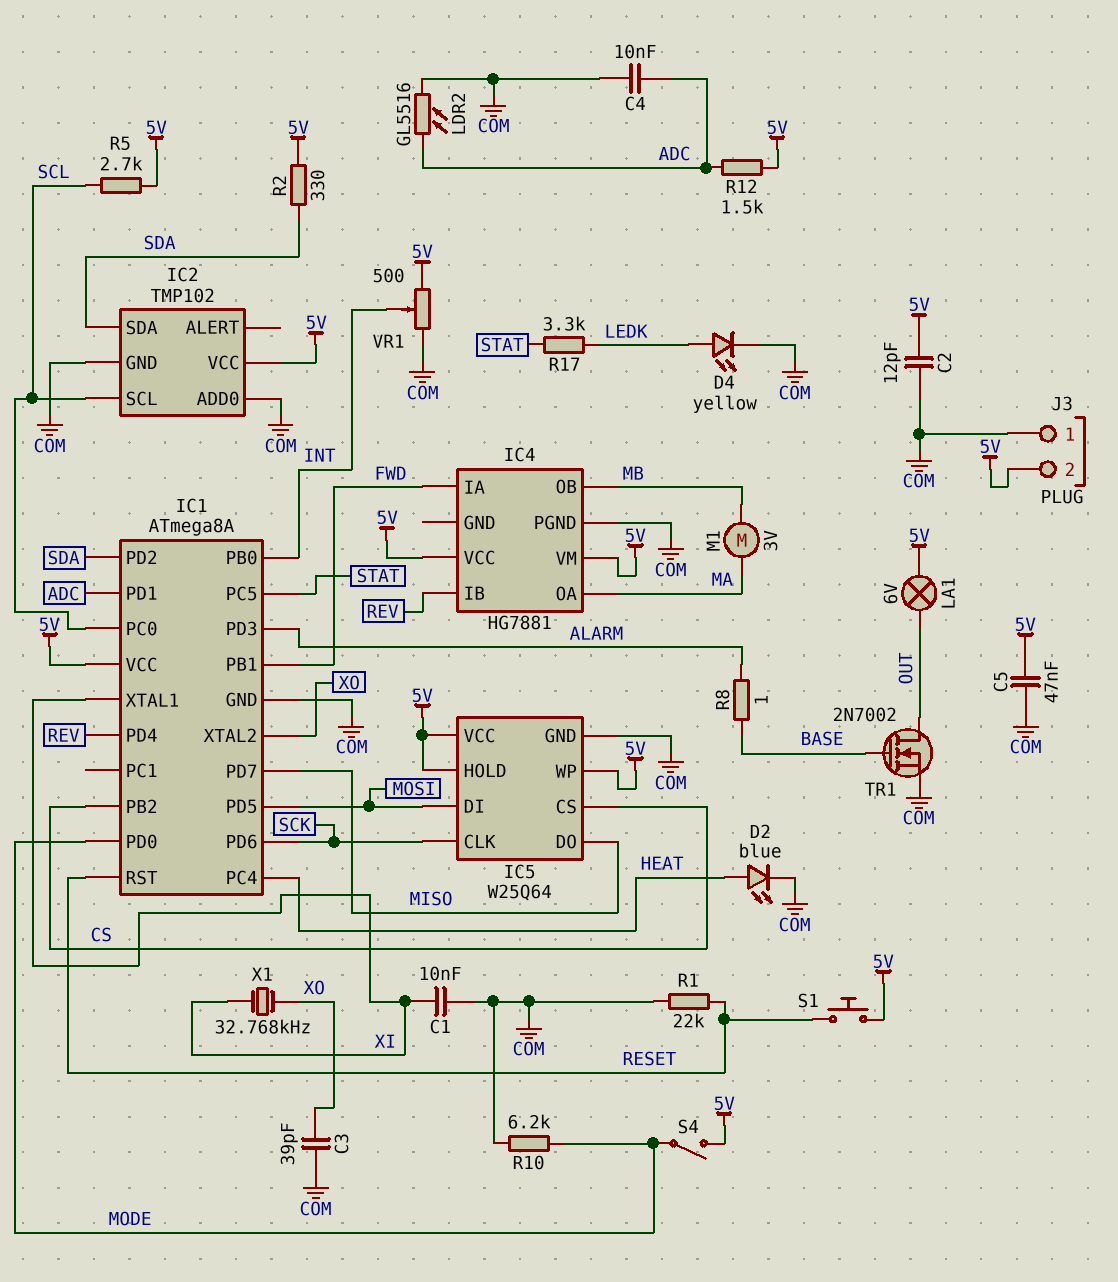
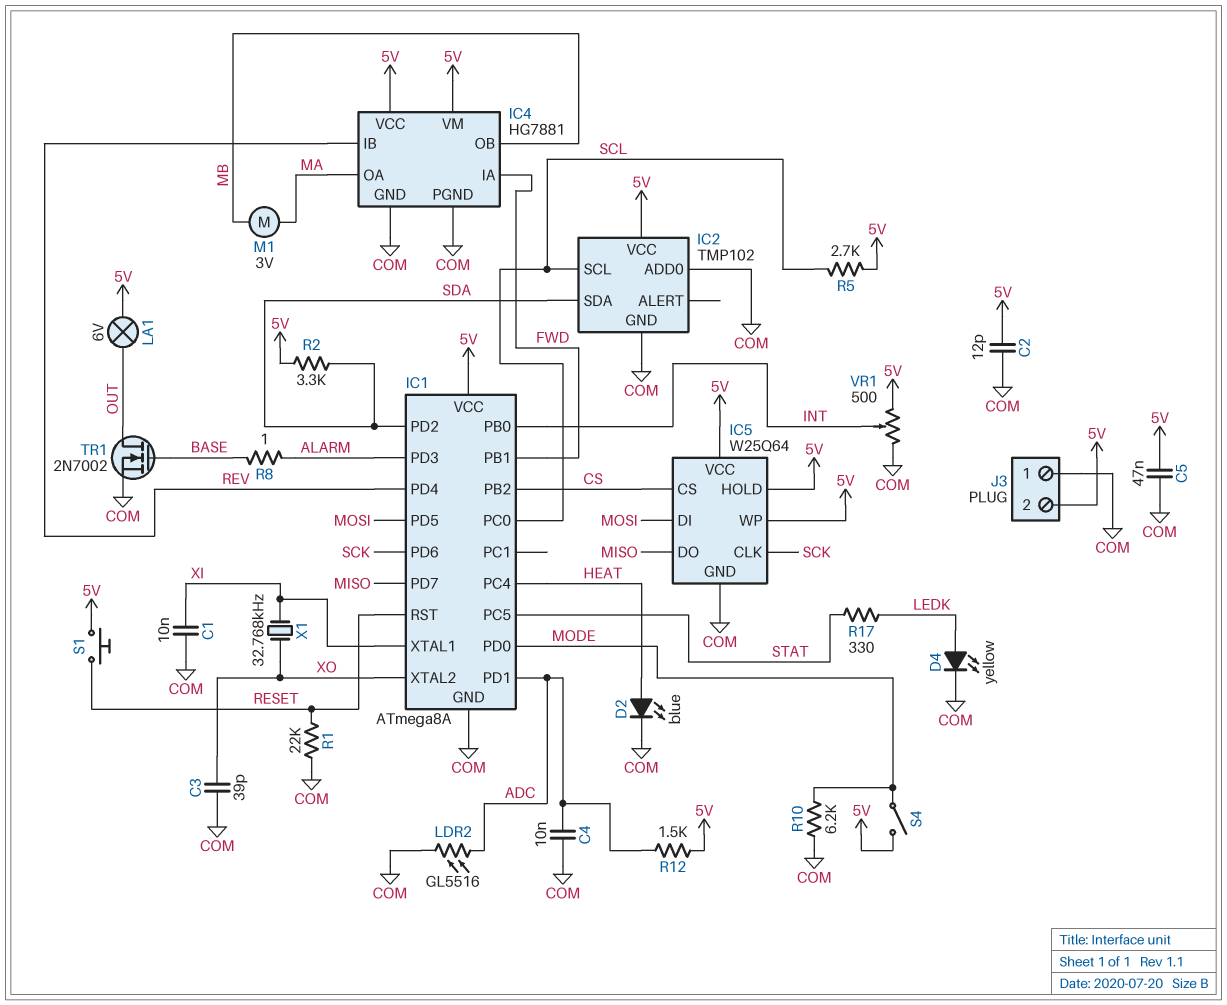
IC4 pin GND: none -> COM
R2: 330 (5V, SDA) -> 3.3k (5V, SDA)
R17: 3.3k (LEDK, STAT) -> 330 (LEDK, STAT)

